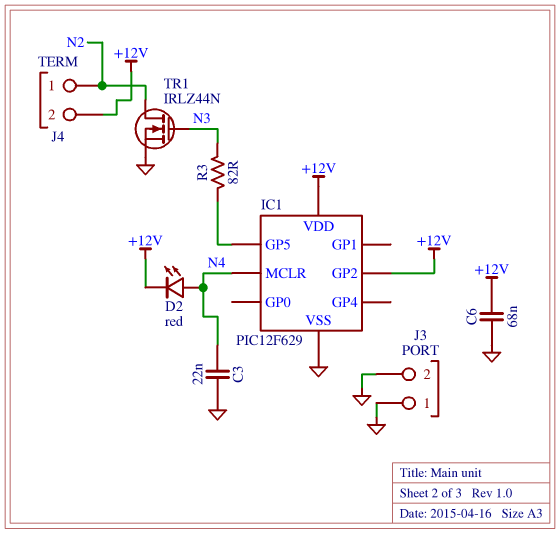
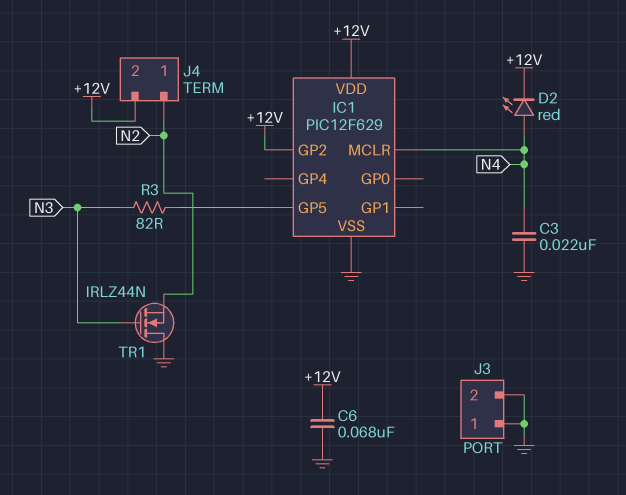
TR1: NMOS IRLZ44N (G N3, D N2, S GND) -> NMOS IRLZ44N (G N3, D GND, S N2)

